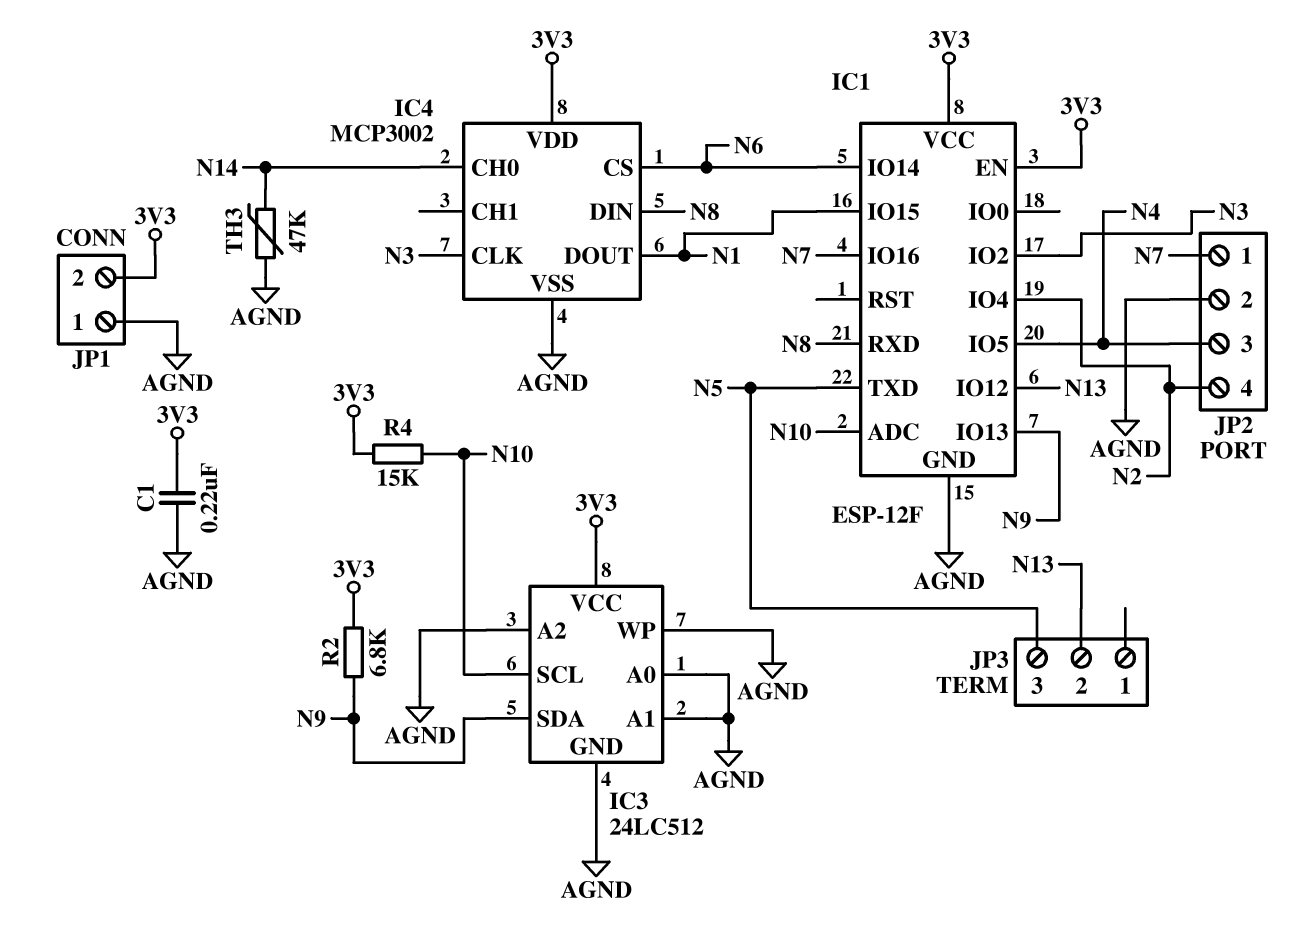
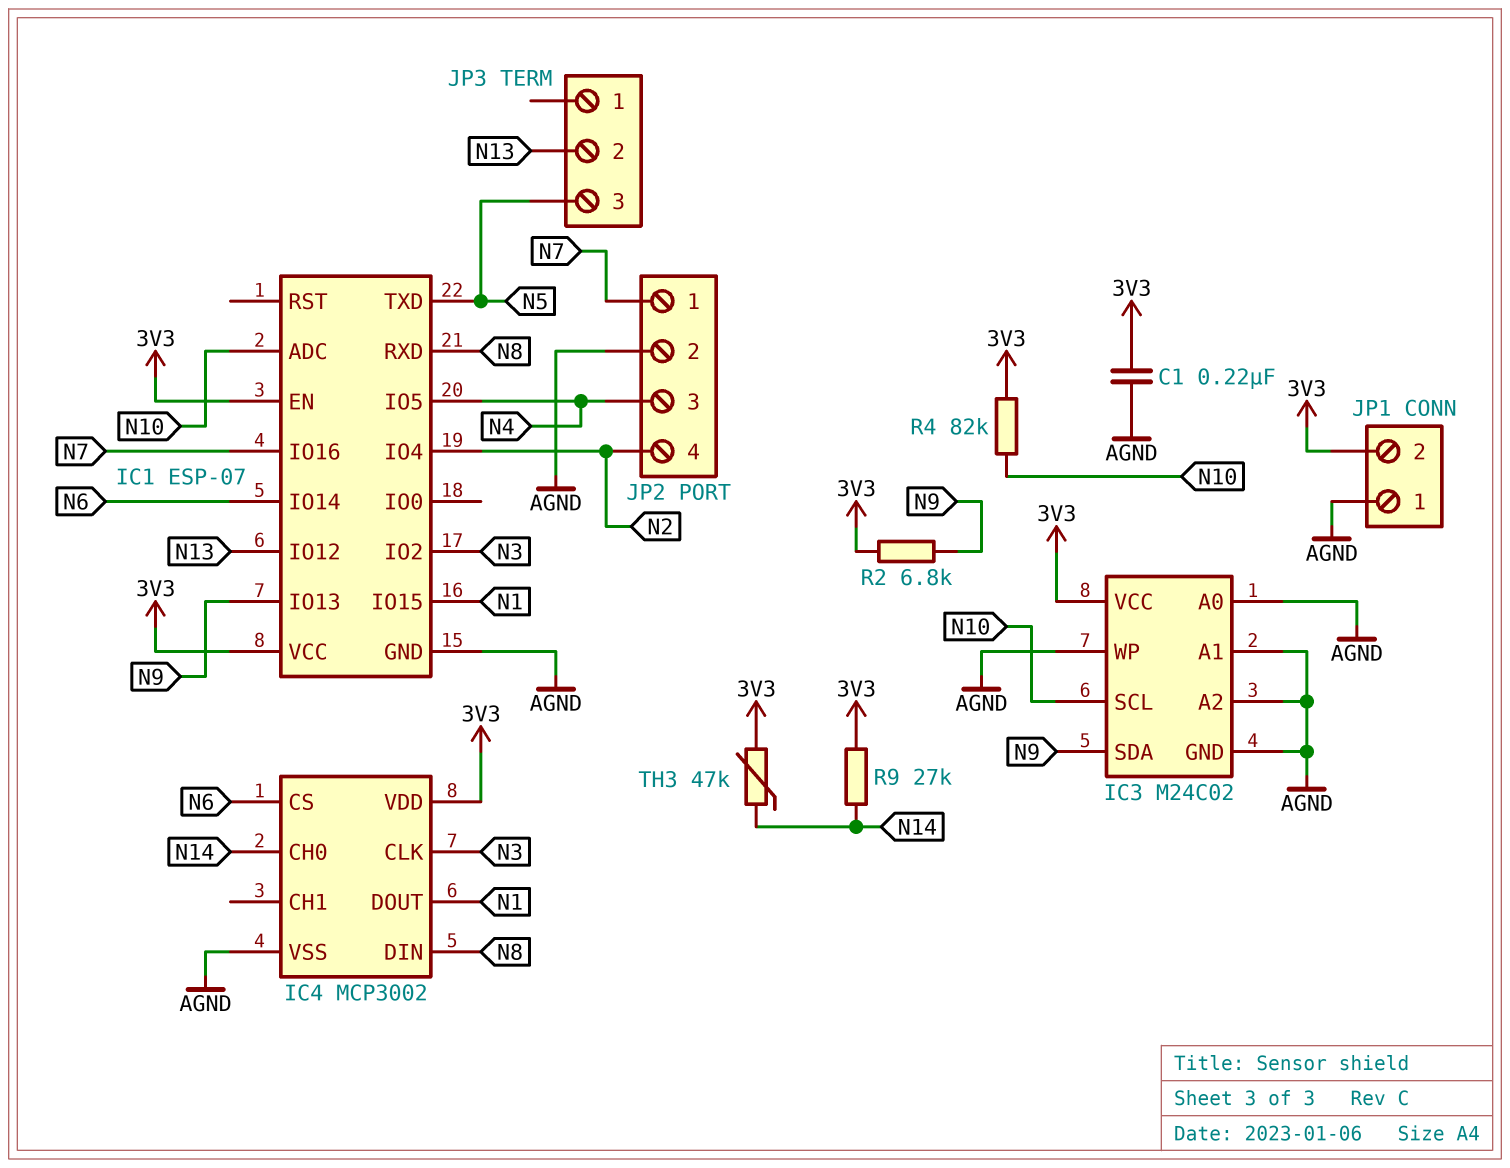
IC1: ESP-12F -> ESP-07
IC3: 24LC512 -> M24C02
R4: 15k (3V3, N10) -> 82k (3V3, N10)
R9: none -> 27k (3V3, N14)
TH3: 47k (AGND, N14) -> 47k (3V3, N14)

